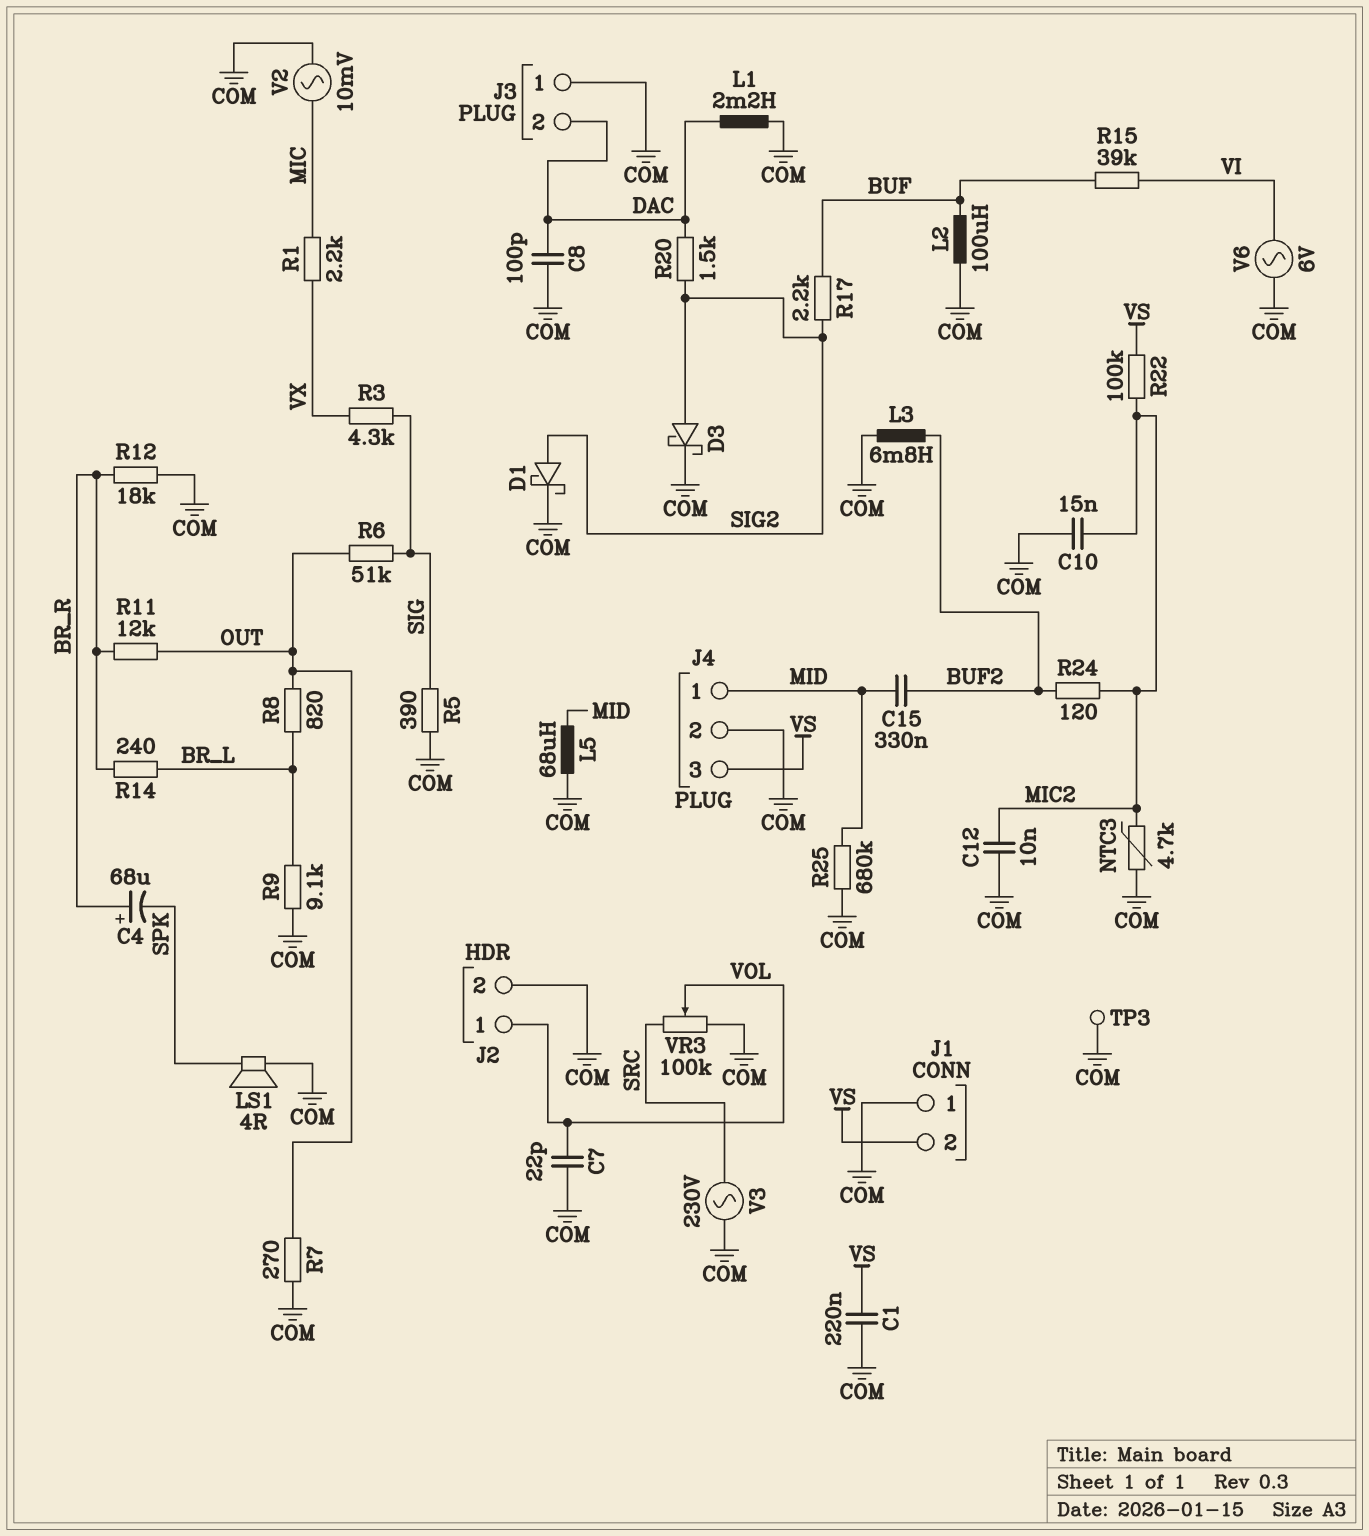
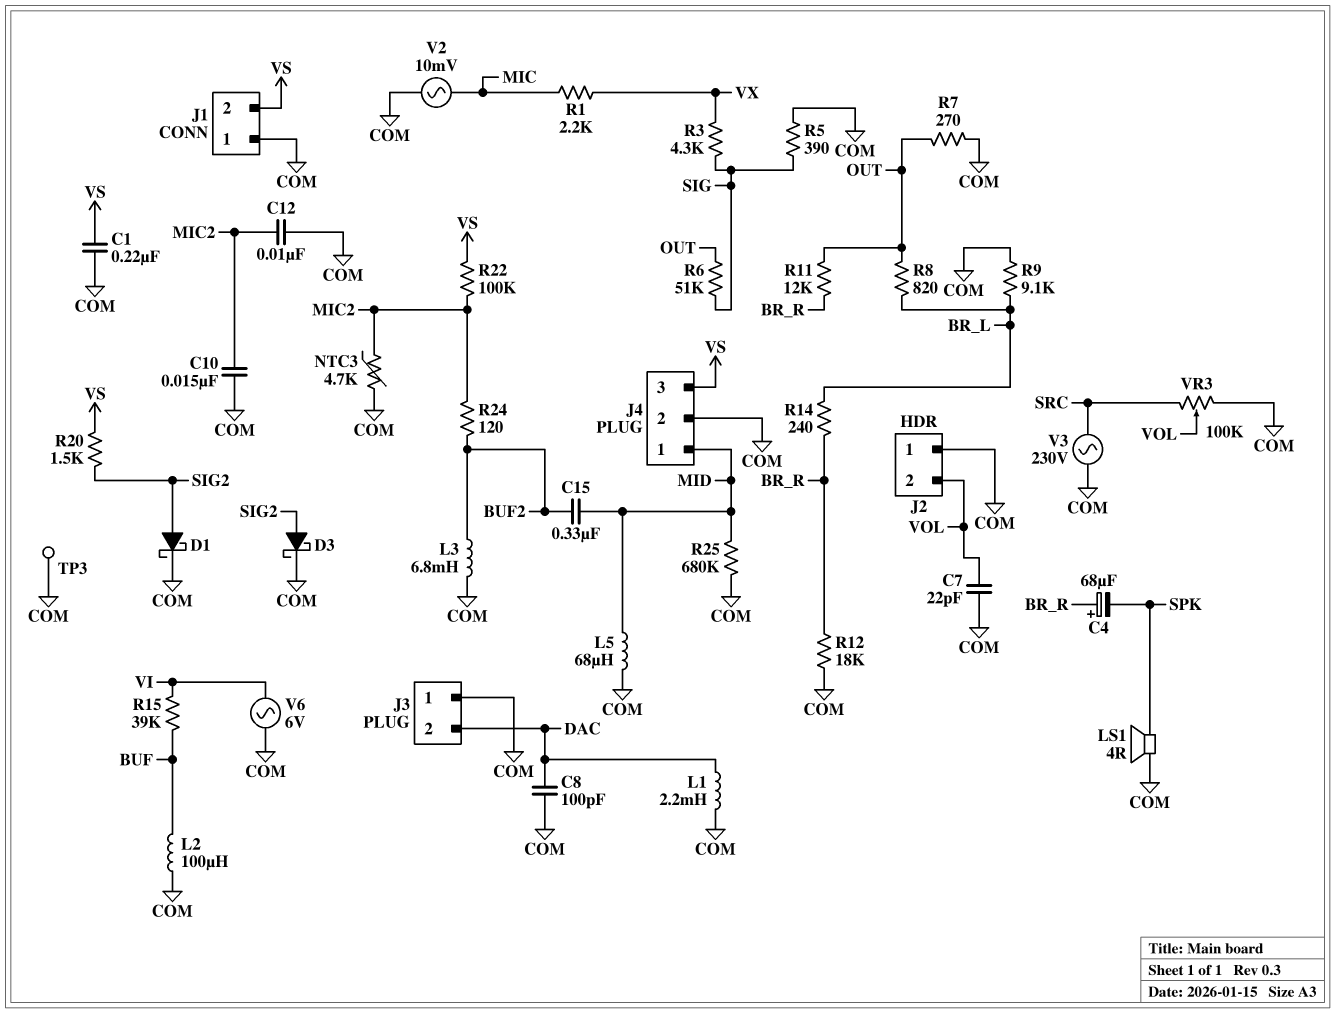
J2 pin 1: VOL -> COM
J2 pin 2: COM -> VOL
R17: 2.2k (BUF, SIG2) -> none
R20: 1.5k (DAC, SIG2) -> 1.5k (SIG2, VS)

